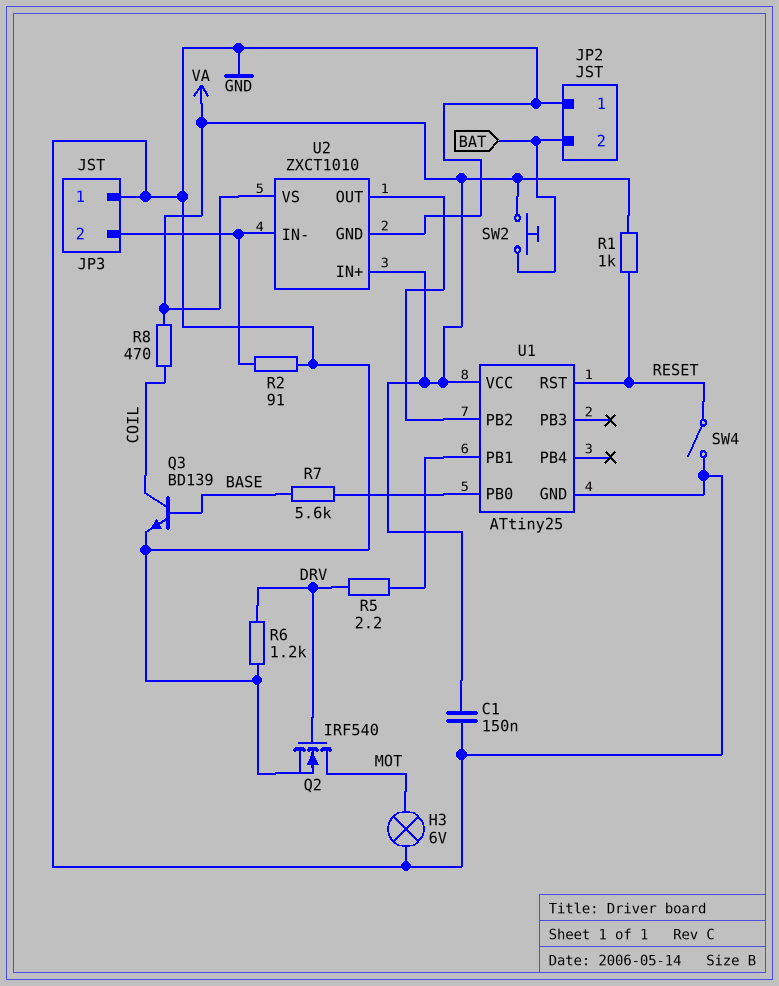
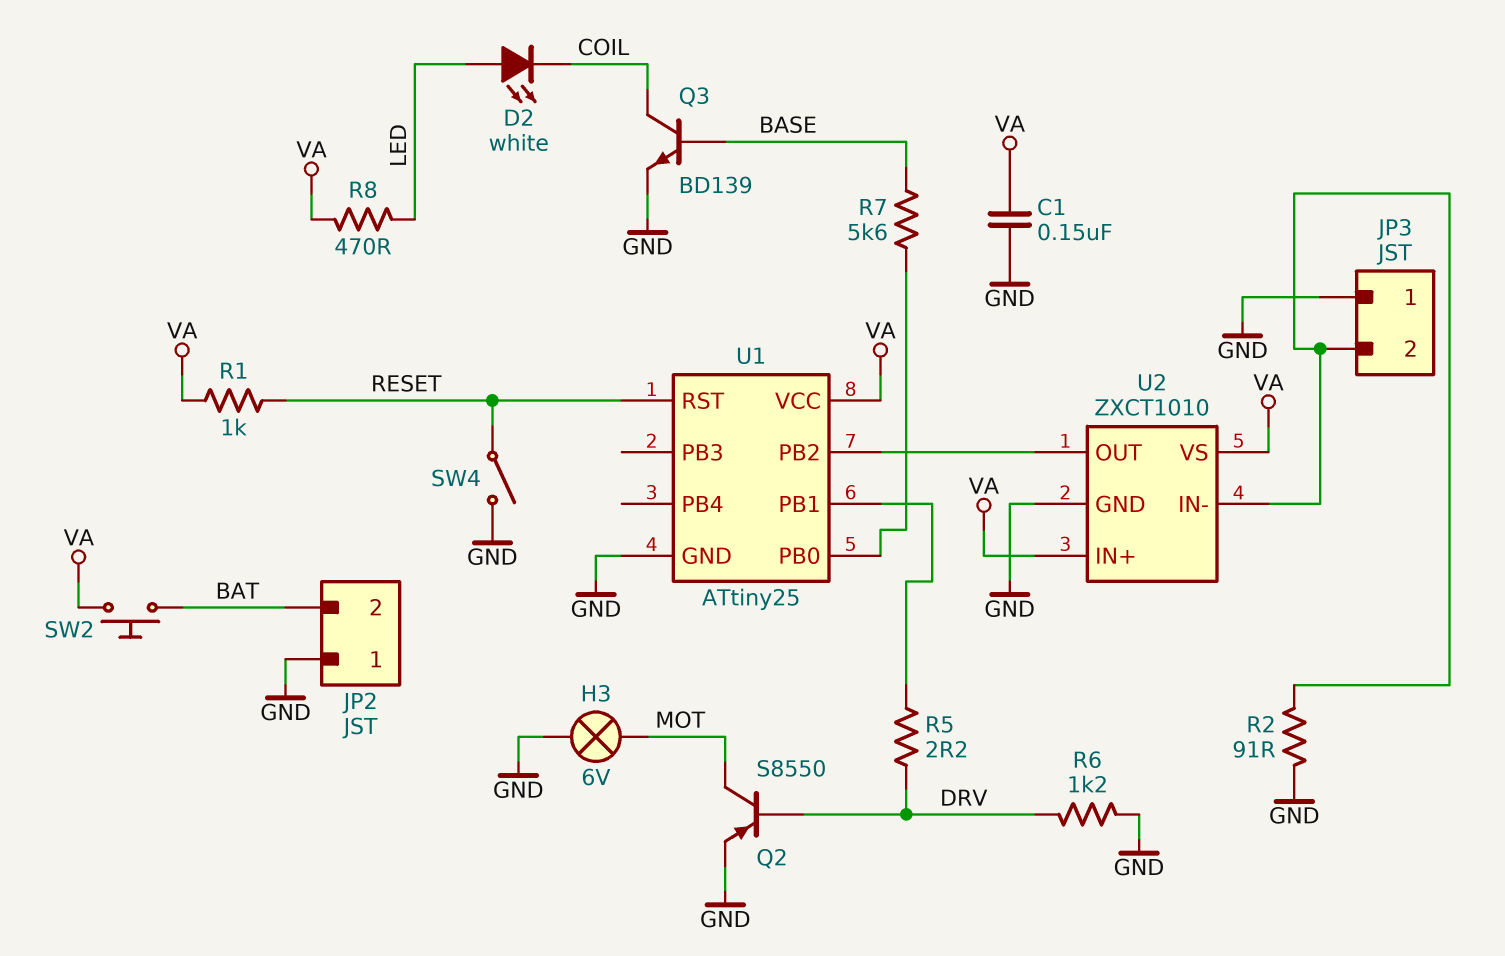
D2: none -> LED white (A LED, K COIL)
Q2: NMOS IRF540 (G DRV, D MOT, S GND) -> PNP S8550 (B DRV, C MOT, E GND)
R8: 470 (COIL, VA) -> 470 (LED, VA)

